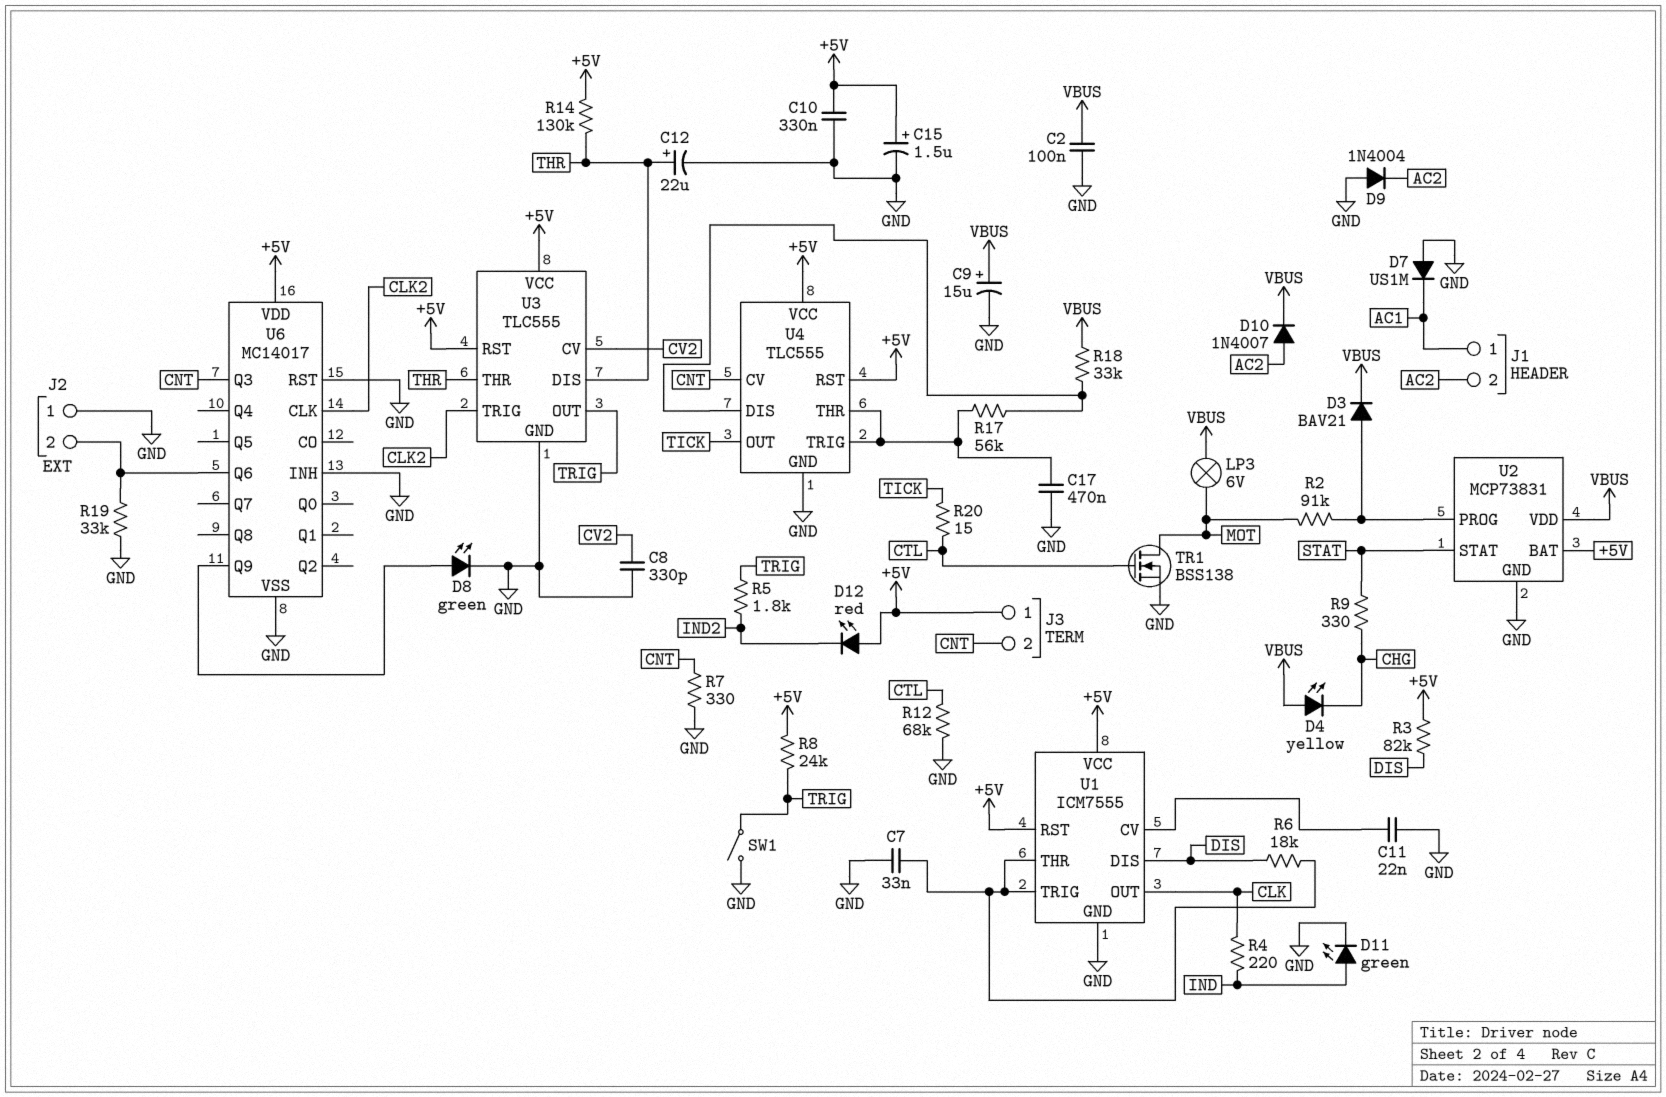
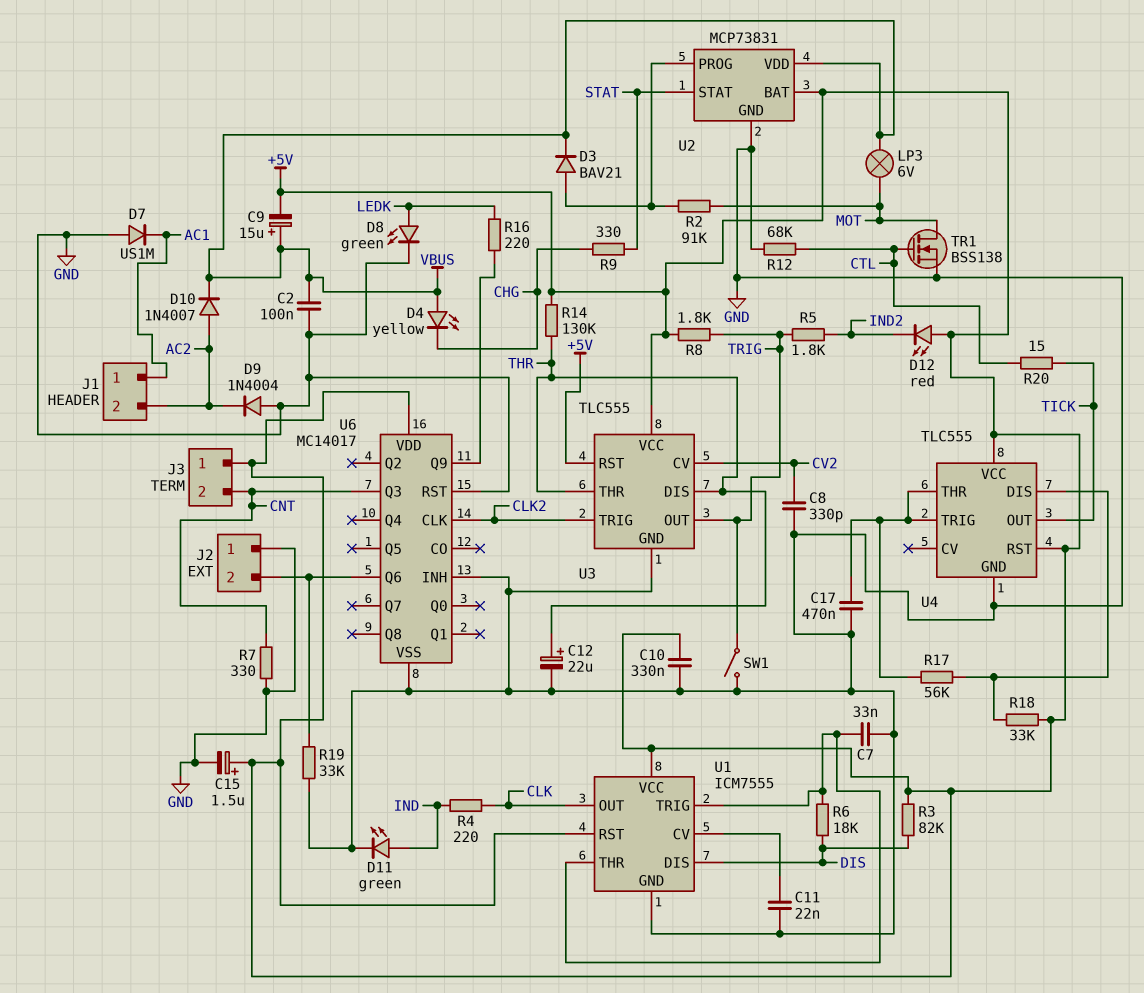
C9: 15uF (plus VBUS, minus GND) -> 15uF (plus VBUS, minus +5V)
D8: LED green (A U6/Q9, K GND) -> LED green (A LEDK, K GND)
R8: 24k (+5V, TRIG) -> 1.8k (+5V, TRIG)
R16: none -> 220 (LEDK, U6/Q9)
R18: 33k (U4/DIS, VBUS) -> 33k (+5V, U4/DIS)
U4 pin CV: CNT -> none

